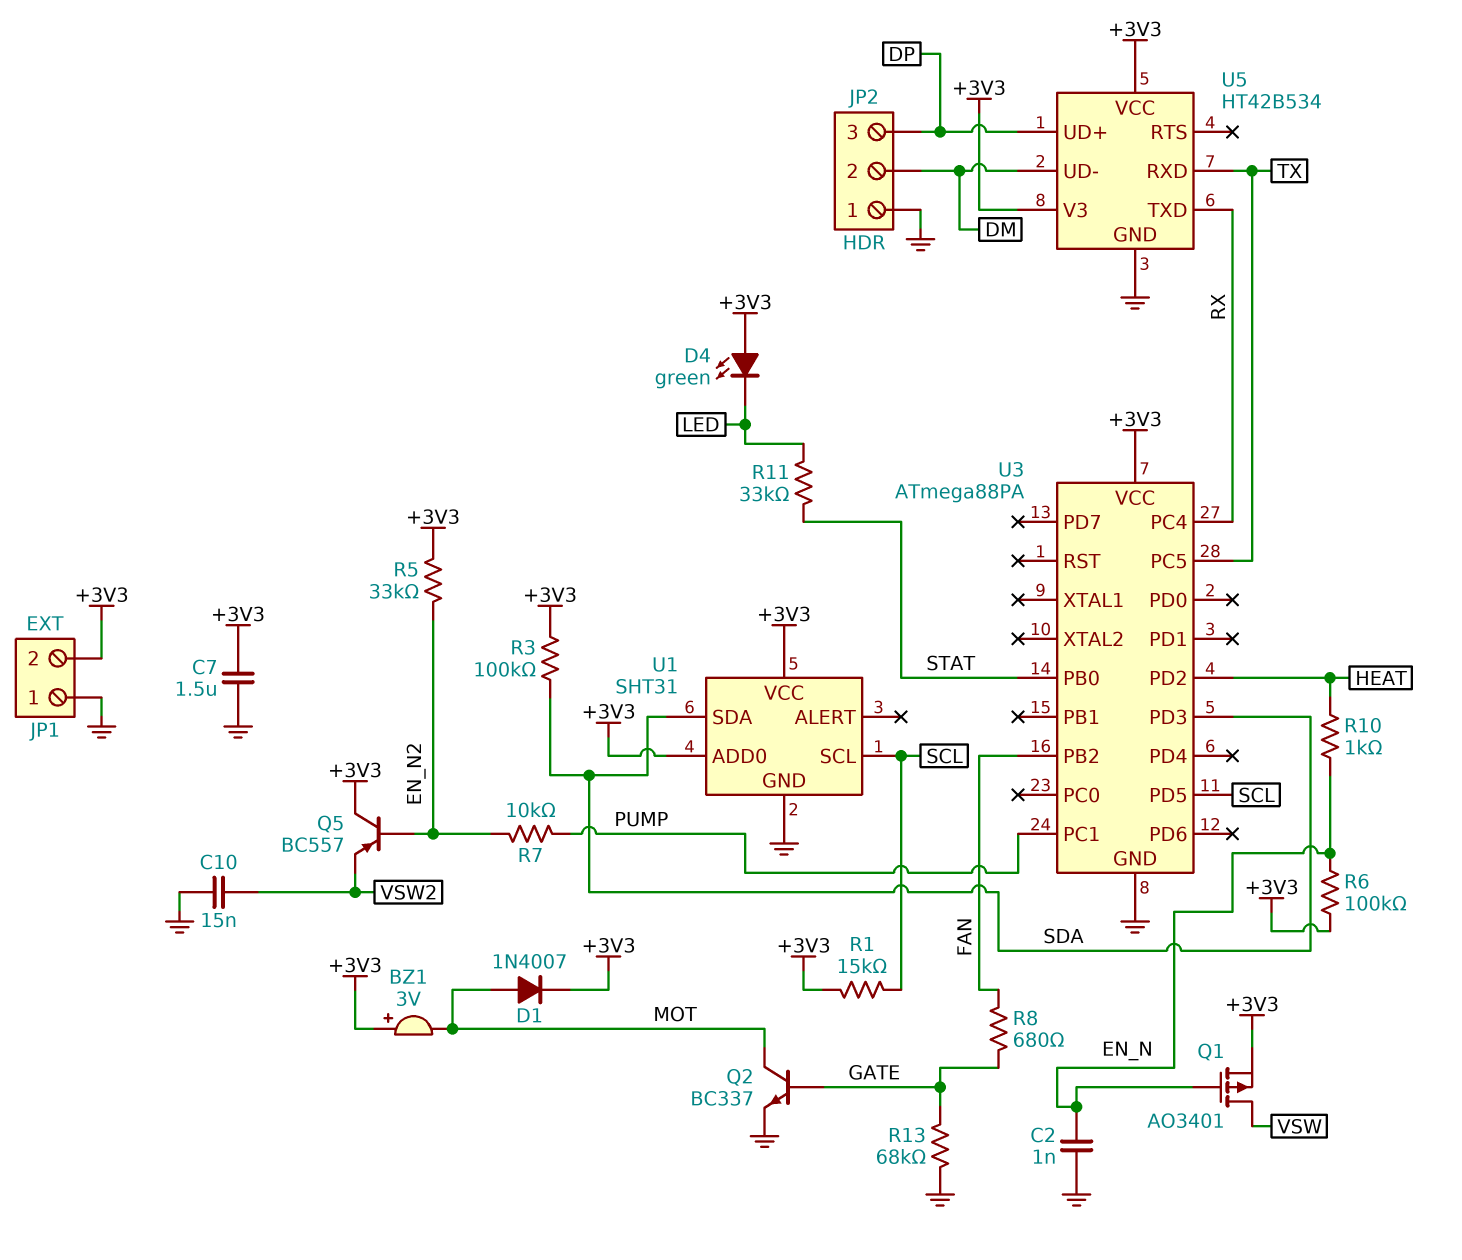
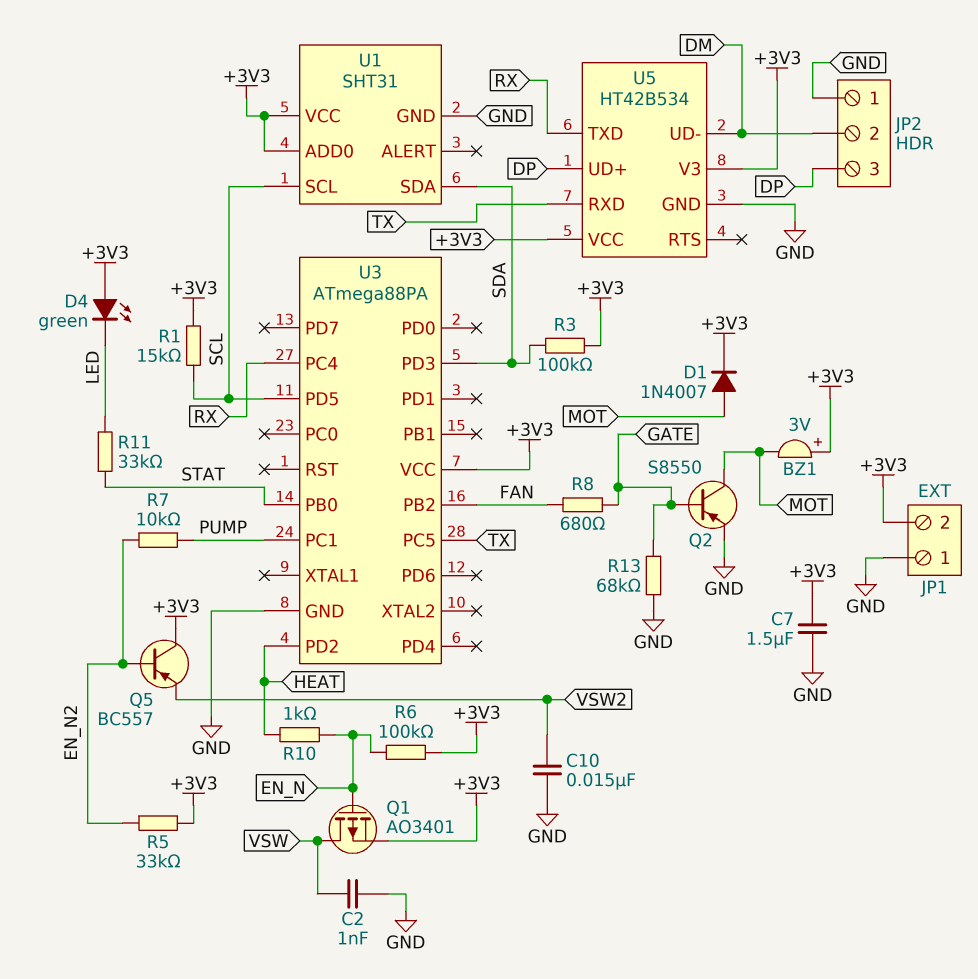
C2: 1nF (EN_N, GND) -> 1nF (GND, VSW)
Q2: NPN BC337 (B GATE, C MOT, E GND) -> PNP S8550 (B GATE, C MOT, E GND)

